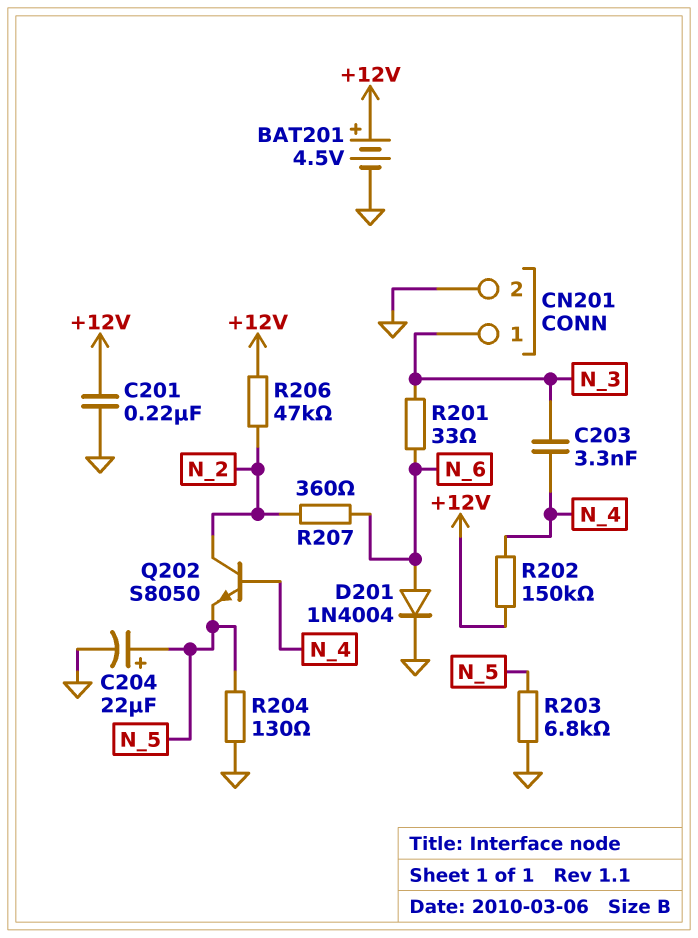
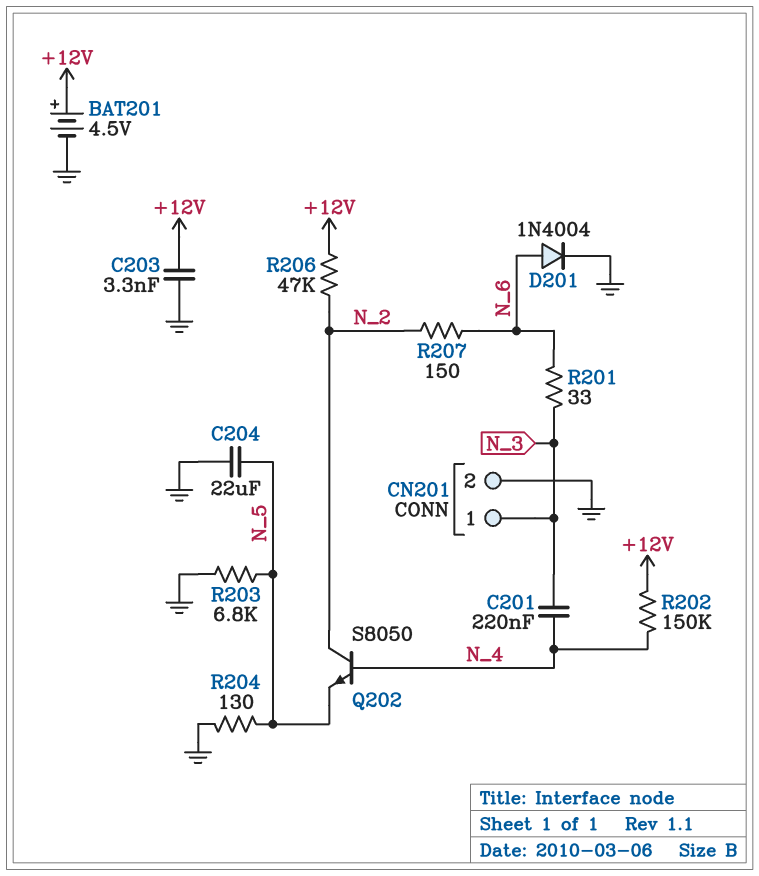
C201: 220nF (+12V, GND) -> 220nF (N_3, N_4)
C203: 3.3nF (N_3, N_4) -> 3.3nF (+12V, GND)
C204: 22uF (plus N_5, minus GND) -> 22uF (GND, N_5)
R207: 360 (N_2, N_6) -> 150 (N_2, N_6)

